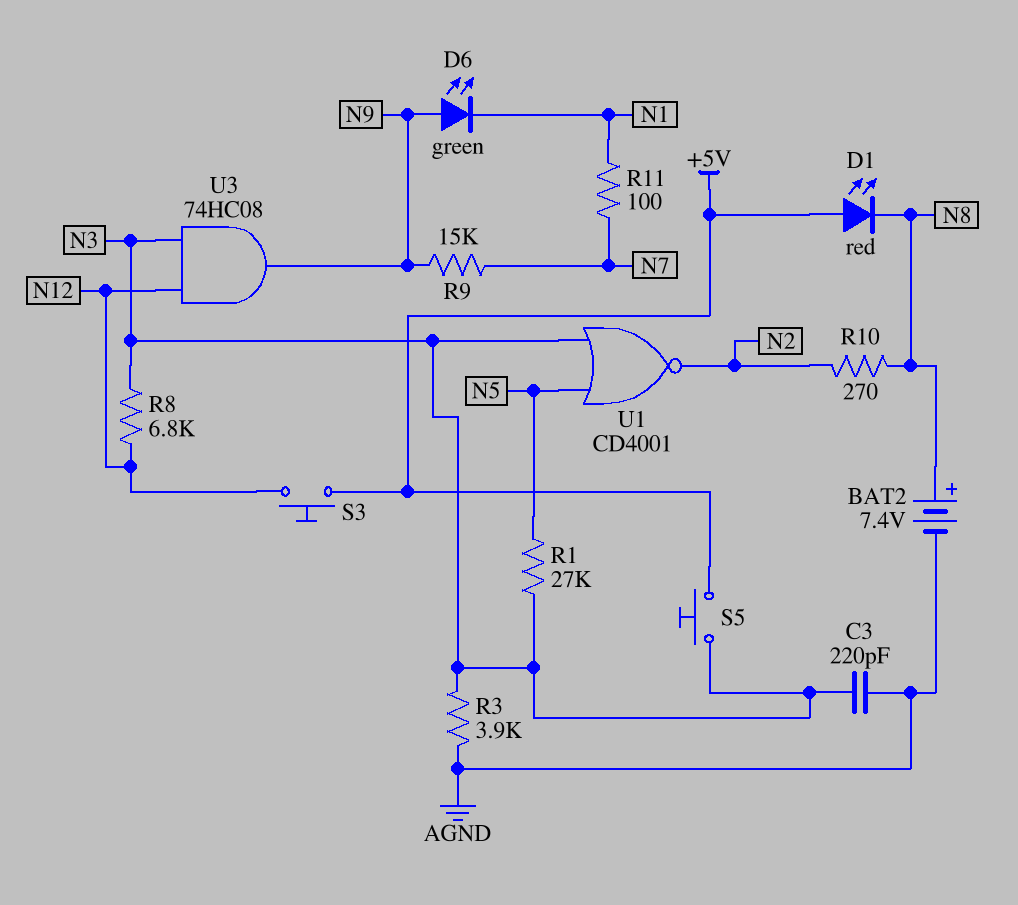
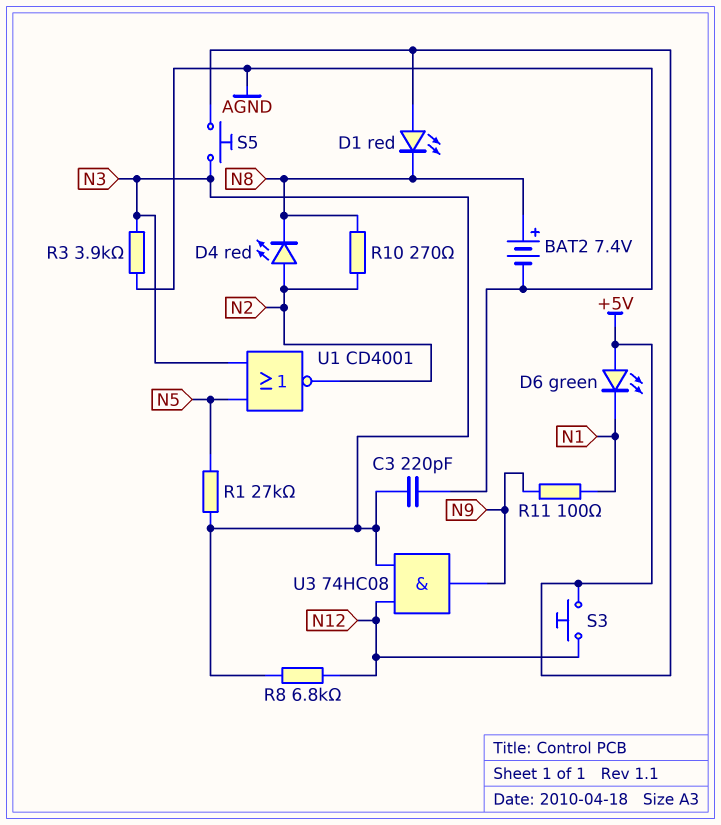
D4: none -> LED red (A N2, K N8)
D6: LED green (A N9, K N1) -> LED green (A +5V, K N1)
R9: 15k (N7, N9) -> none
R11: 100 (N1, N7) -> 100 (N1, N9)

